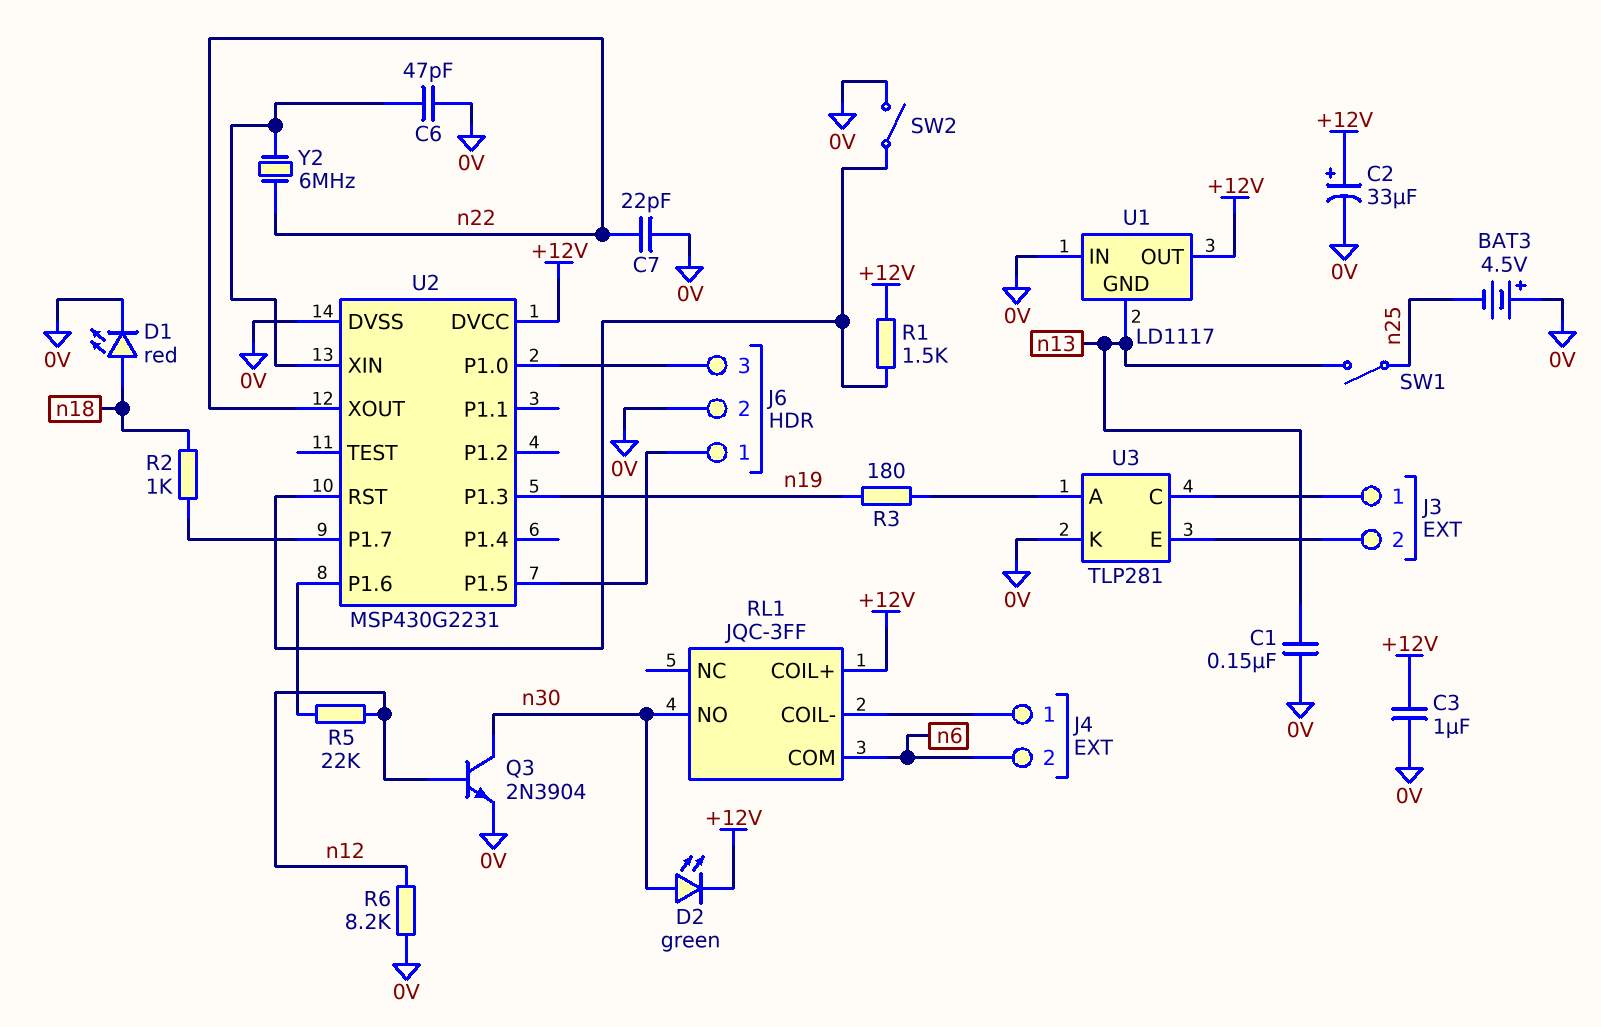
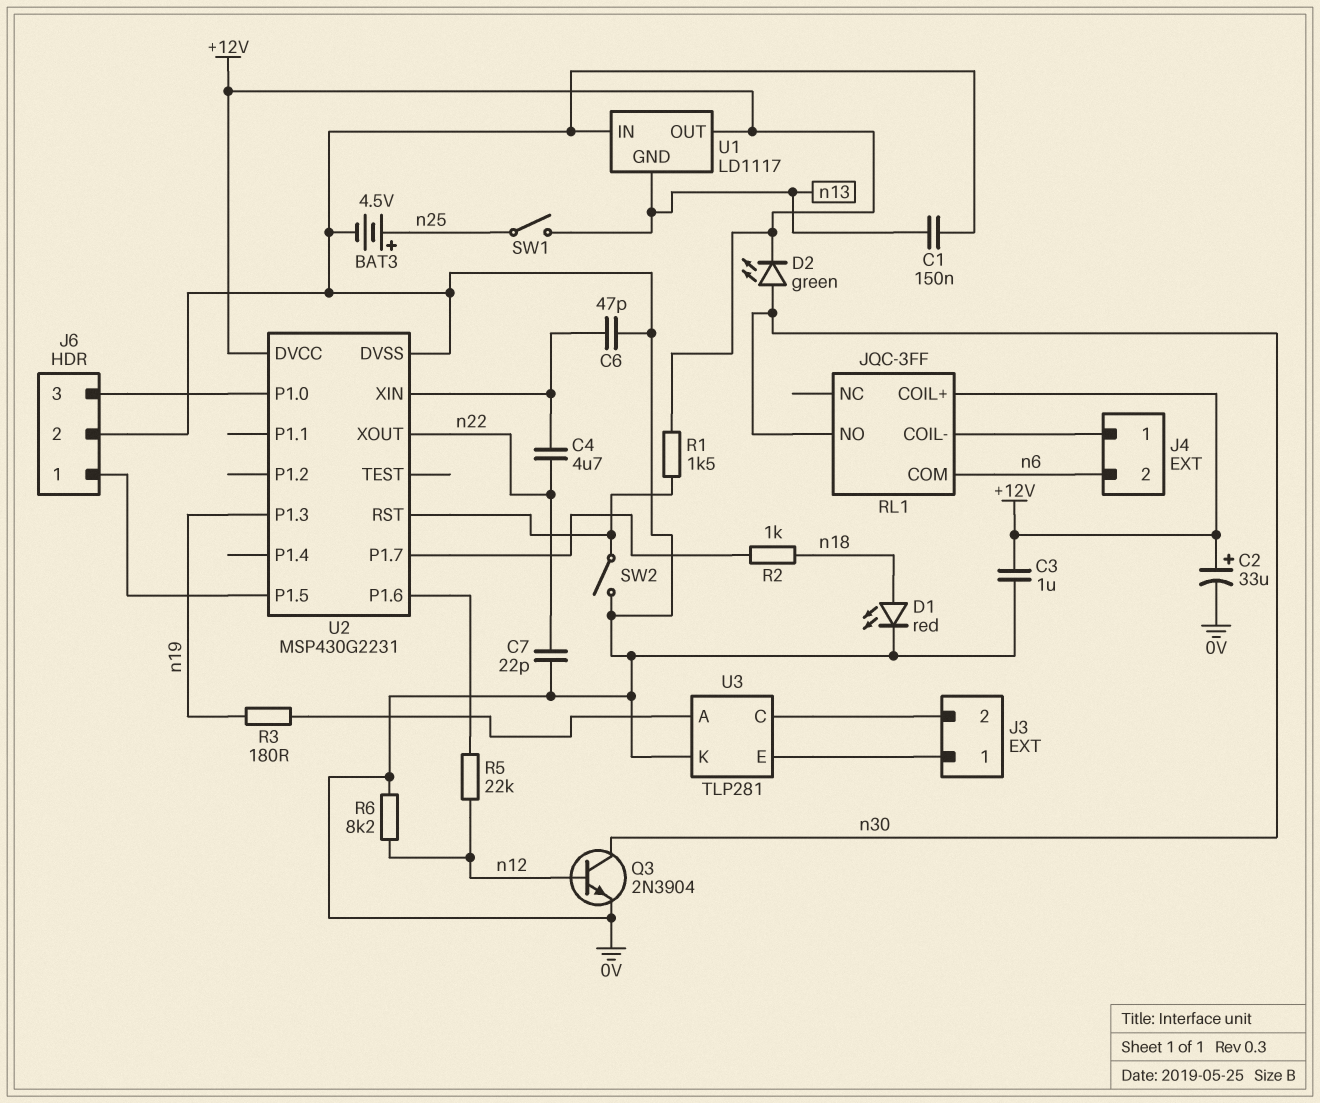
BAT3: 4.5V (plus 0V, minus n25) -> 4.5V (plus n25, minus 0V)
C4: none -> 4.7uF (U2/XIN, n22)
U3 pin C: J3/1 -> J3/2
U3 pin E: J3/2 -> J3/1
Y2: 6MHz (U2/XIN, n22) -> none

